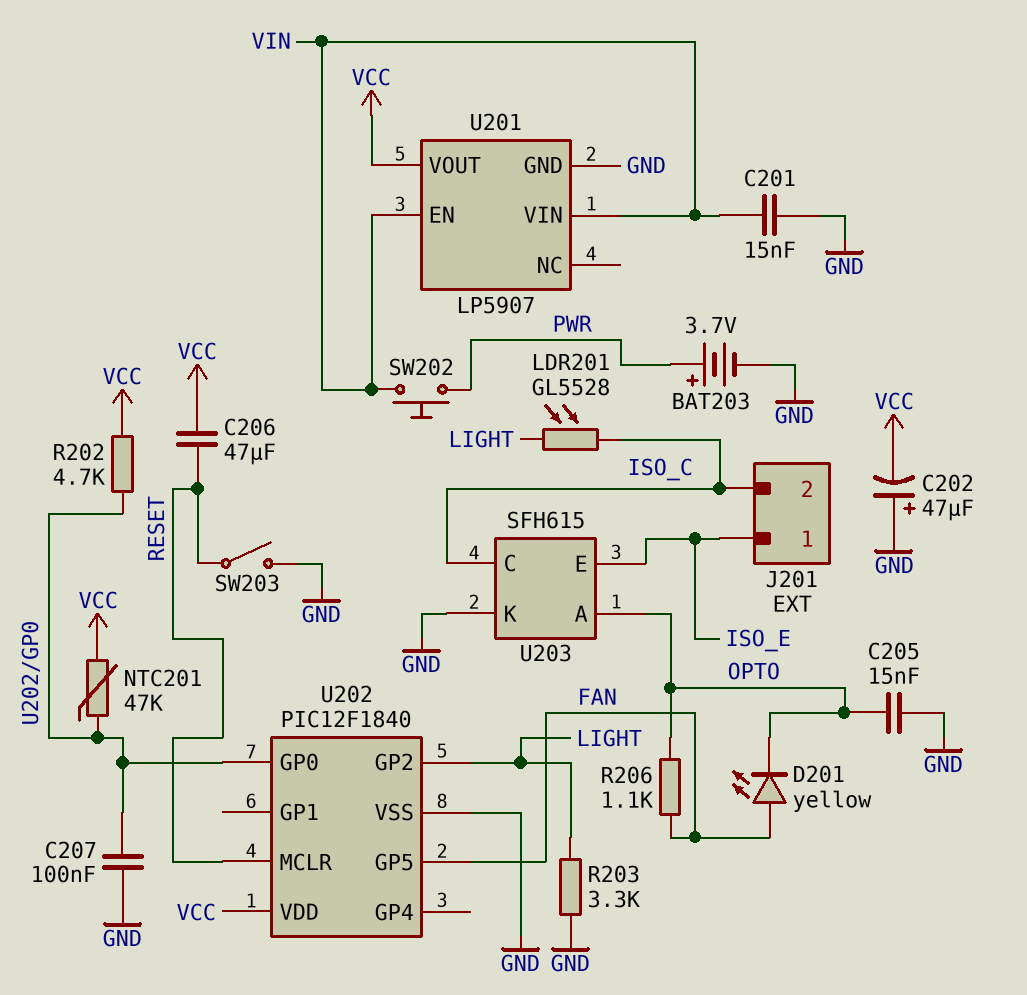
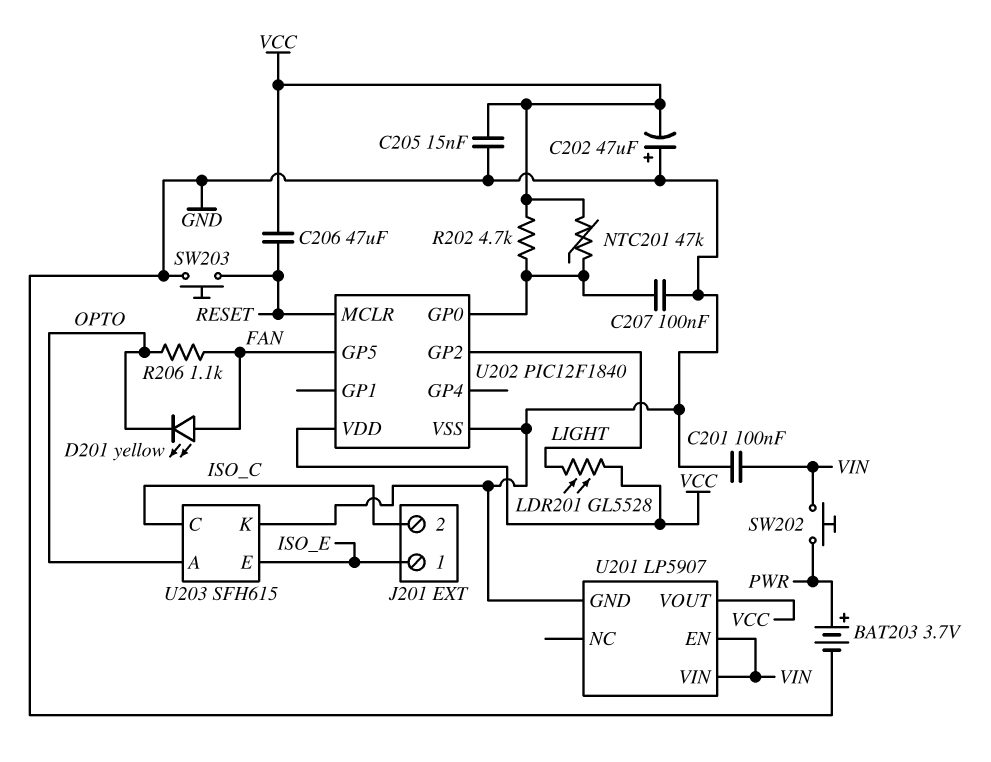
C201: 15nF (GND, VIN) -> 100nF (GND, VIN)
C205: 15nF (GND, OPTO) -> 15nF (GND, VCC)
LDR201: GL5528 (ISO_C, LIGHT) -> GL5528 (LIGHT, VCC)
R203: 3.3k (GND, LIGHT) -> none
SW203: switch (GND, RESET) -> button (GND, RESET)

